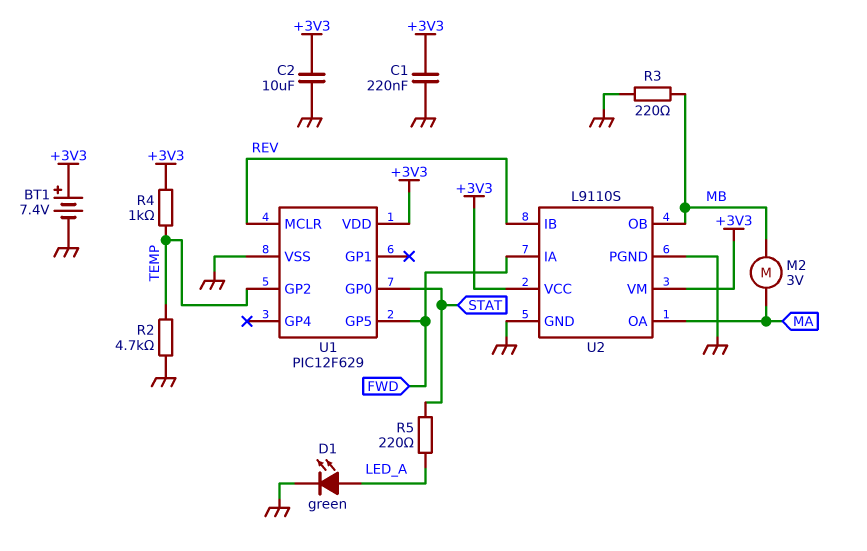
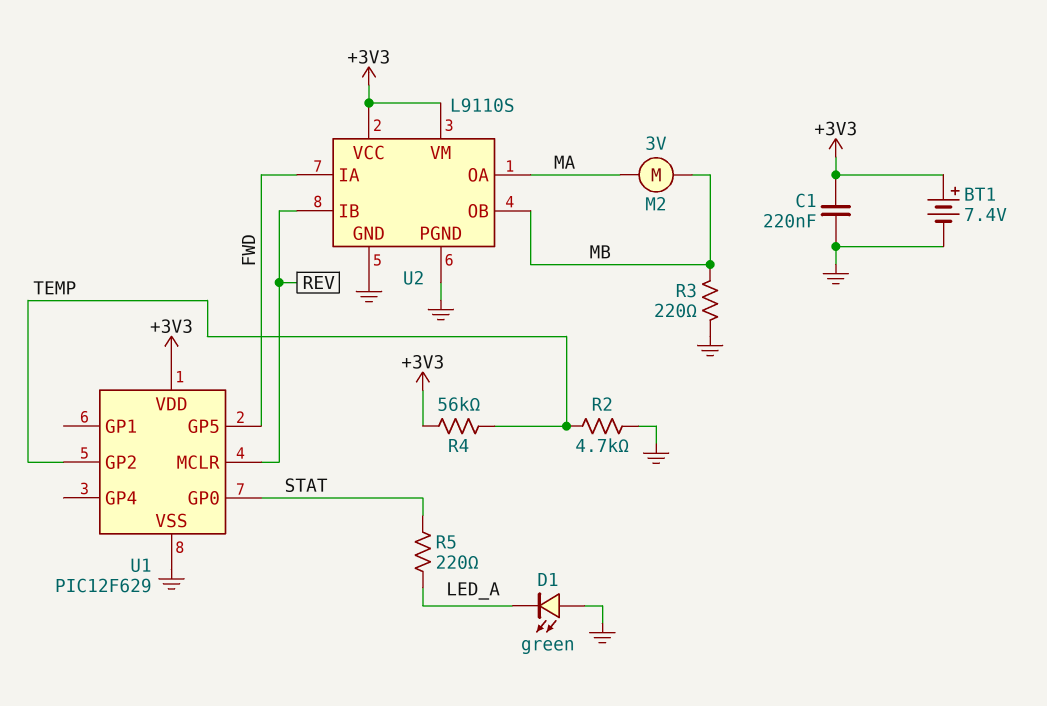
C2: 10uF (+3V3, GND) -> none
D1: LED green (A LED_A, K GND) -> LED green (A GND, K LED_A)
R4: 1k (+3V3, TEMP) -> 56k (+3V3, TEMP)

